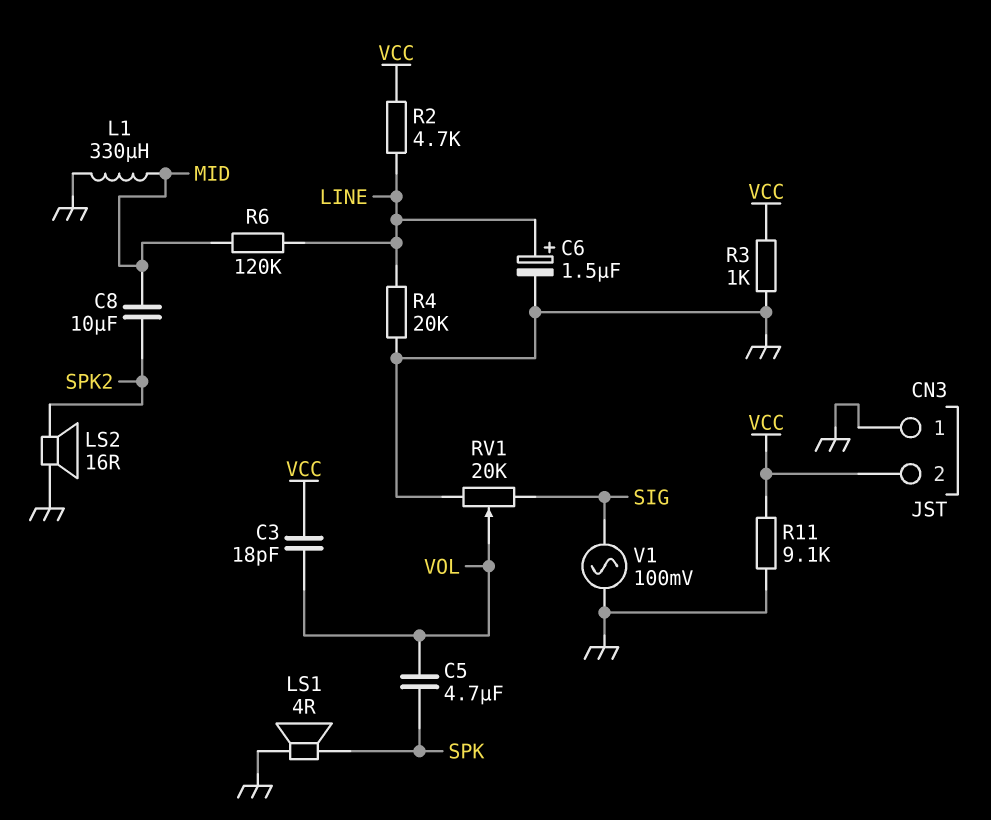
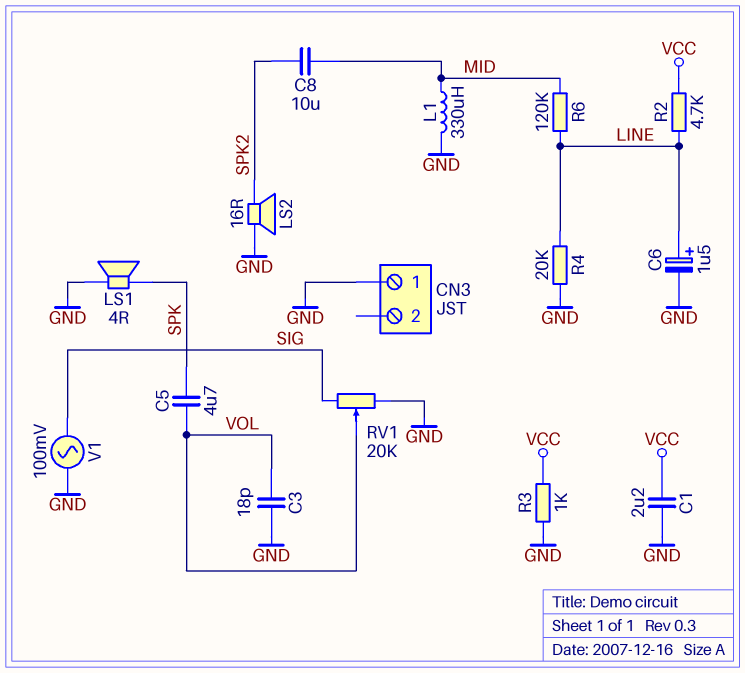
C1: none -> 2.2uF (GND, VCC)
C3: 18pF (VCC, VOL) -> 18pF (GND, VOL)
CN3 pin 2: VCC -> none
R11: 9.1k (GND, VCC) -> none

